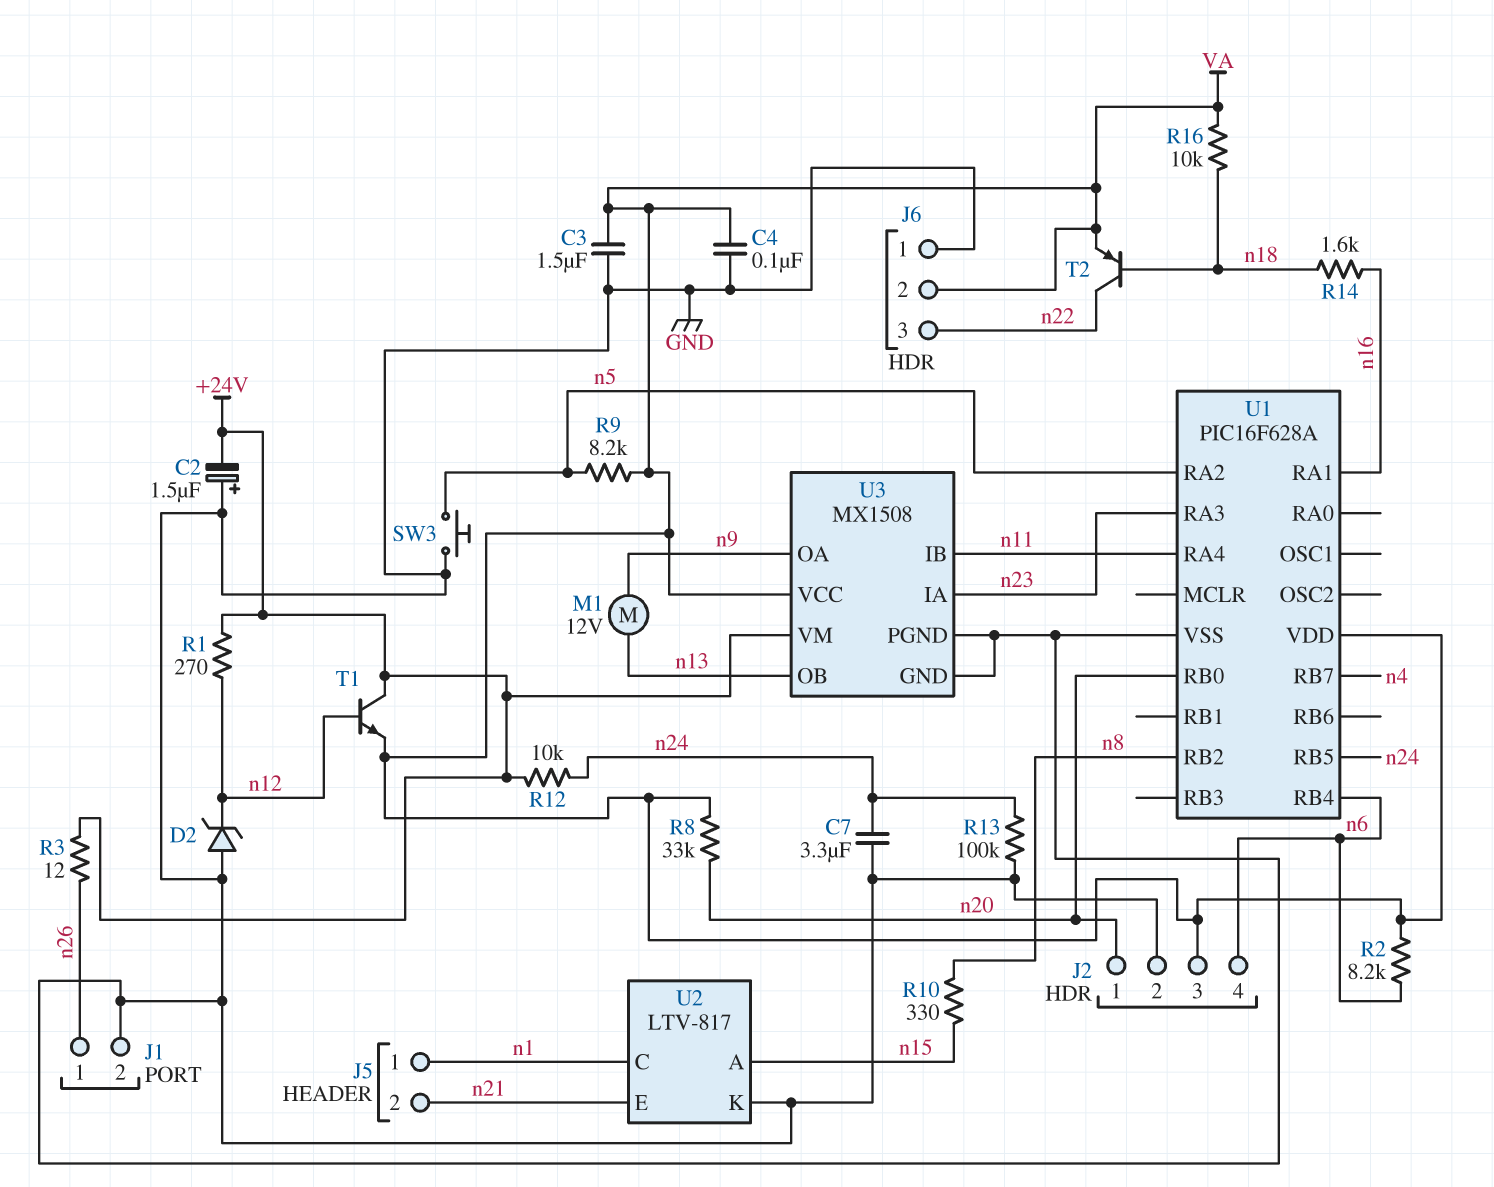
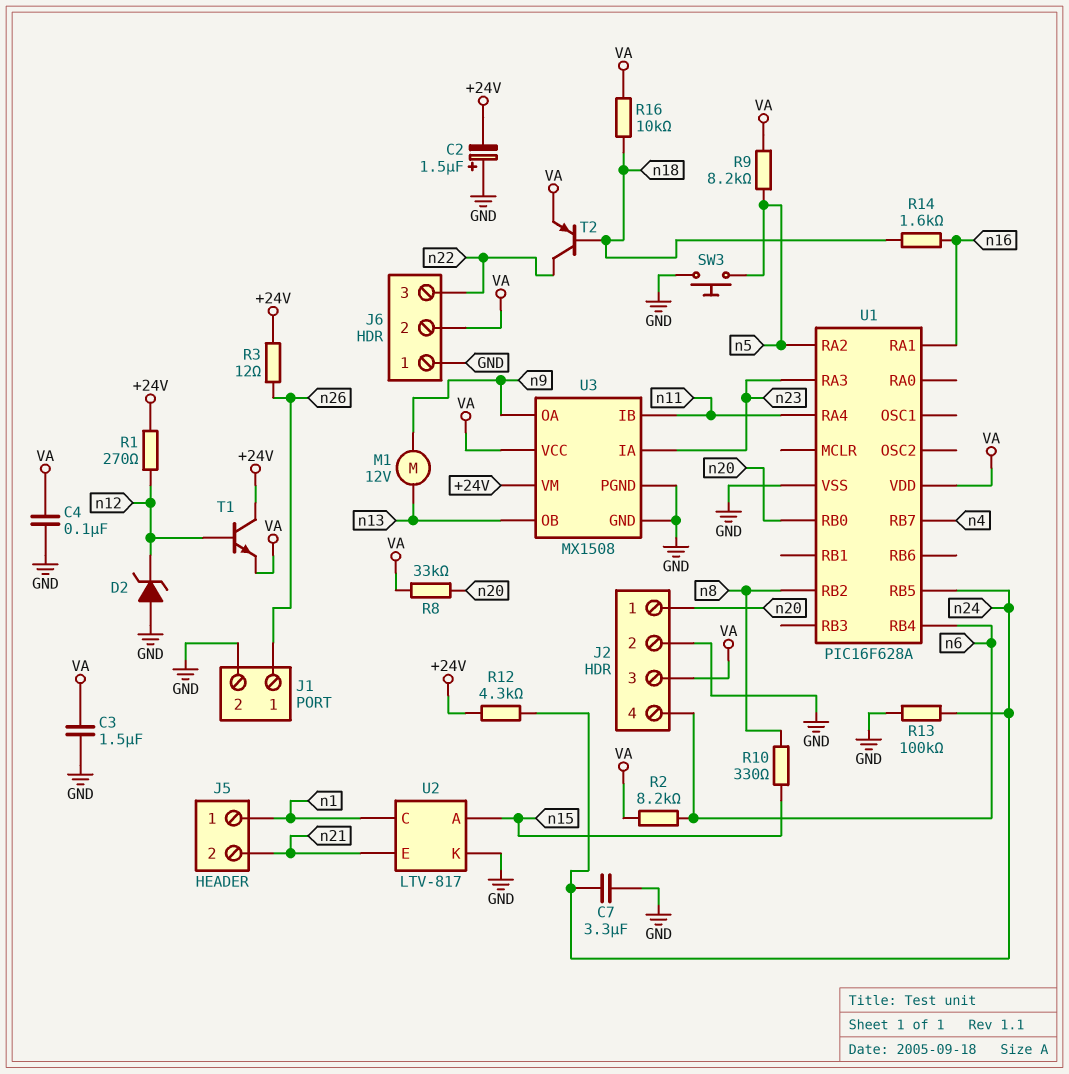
R12: 10k (+24V, n24) -> 4.3k (+24V, n24)

